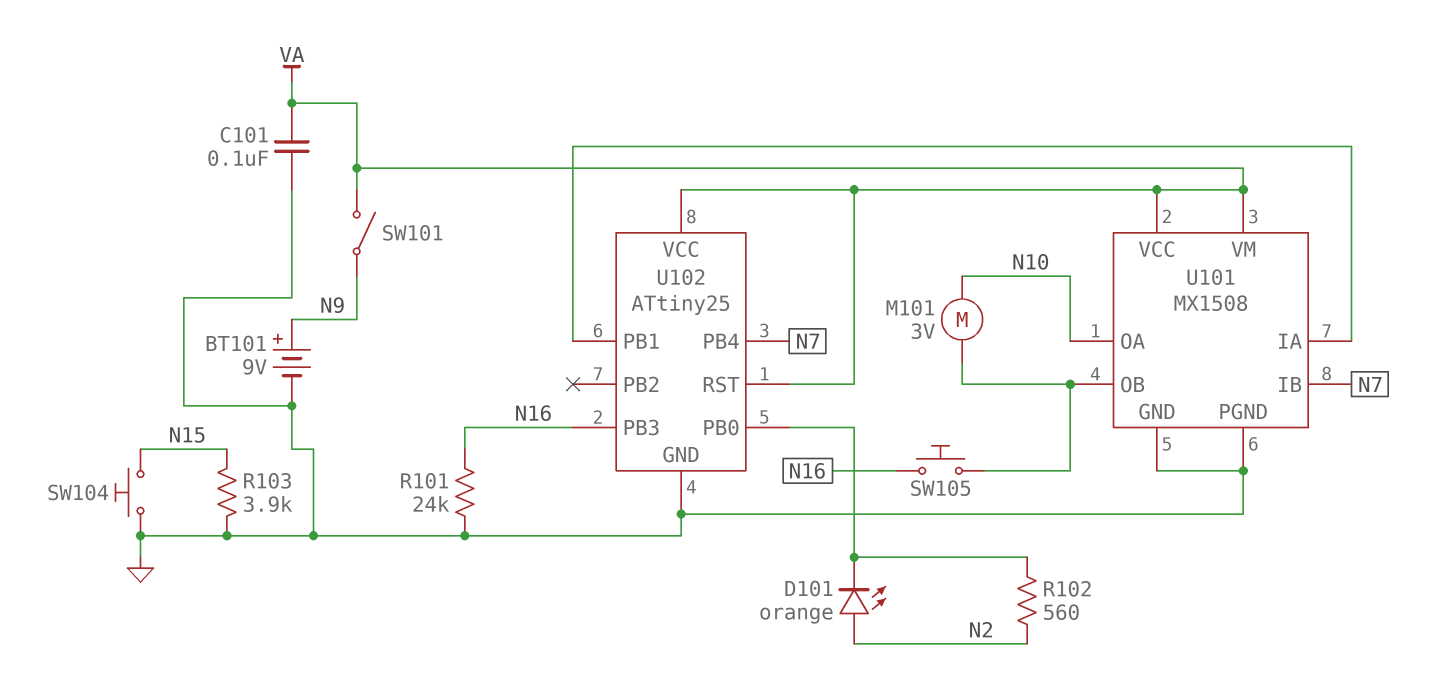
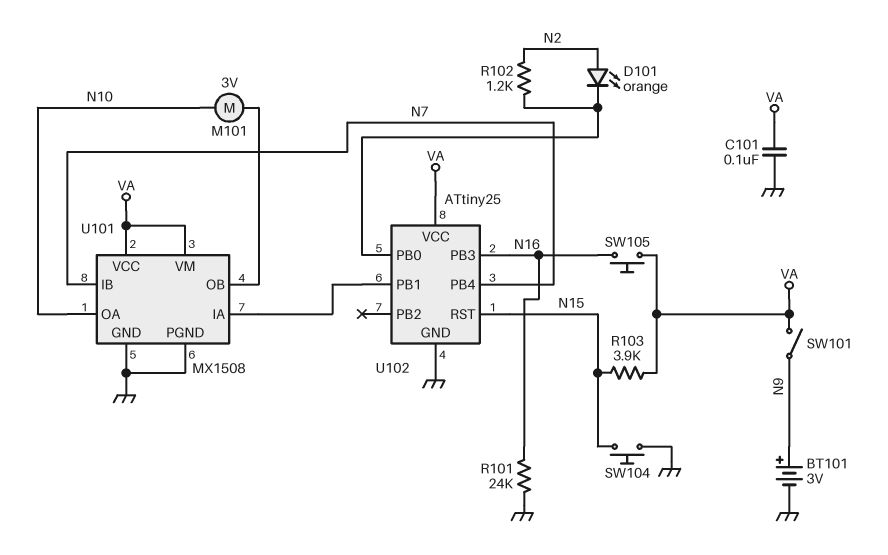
BT101: 9V (plus N9, minus GND) -> 3V (plus N9, minus GND)
R102: 560 (N2, U102/PB0) -> 1.2k (N2, U102/PB0)
R103: 3.9k (GND, N15) -> 3.9k (N15, VA)
SW105: button (N16, U101/OB) -> button (N16, VA)
U102 pin RST: VA -> N15

